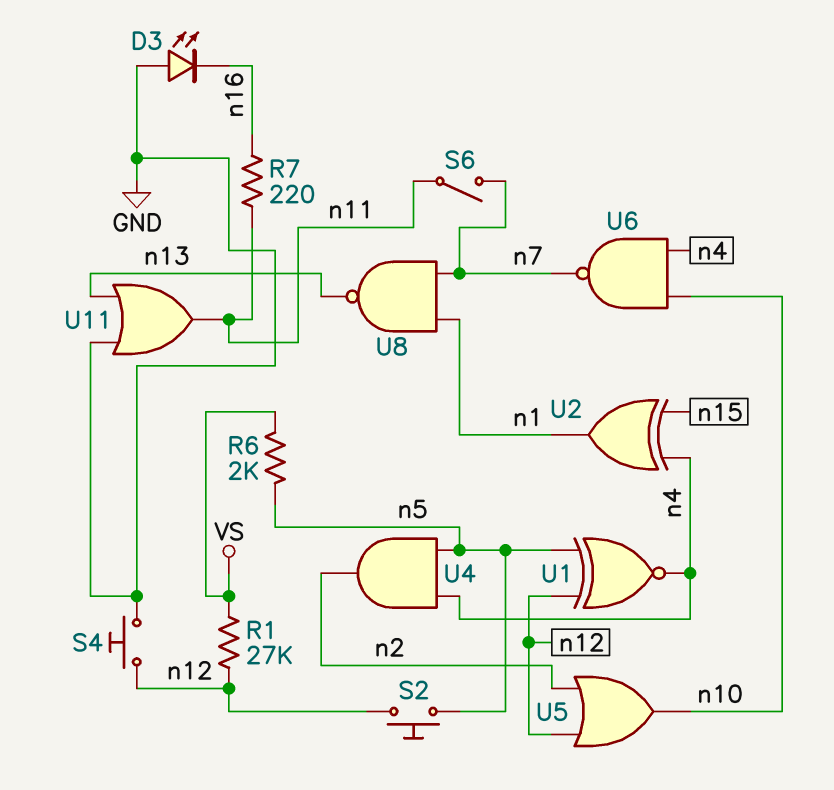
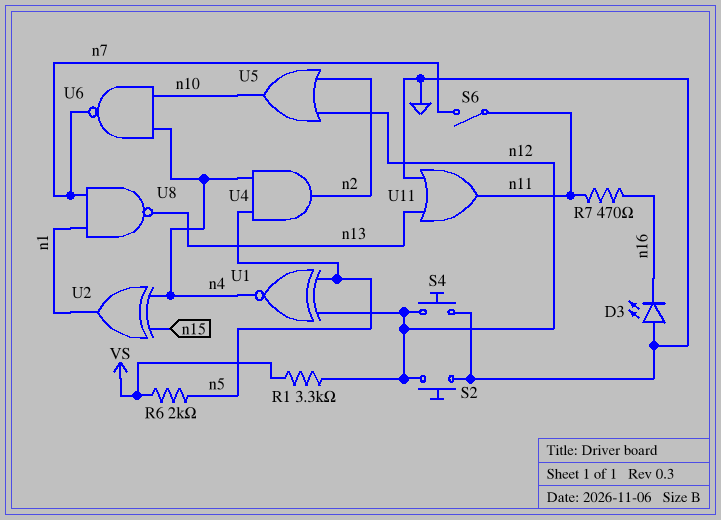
R1: 27k (VS, n12) -> 3.3k (VS, n12)
R7: 220 (n11, n16) -> 470 (n11, n16)
S2: button (n5, n12) -> button (GND, n12)

